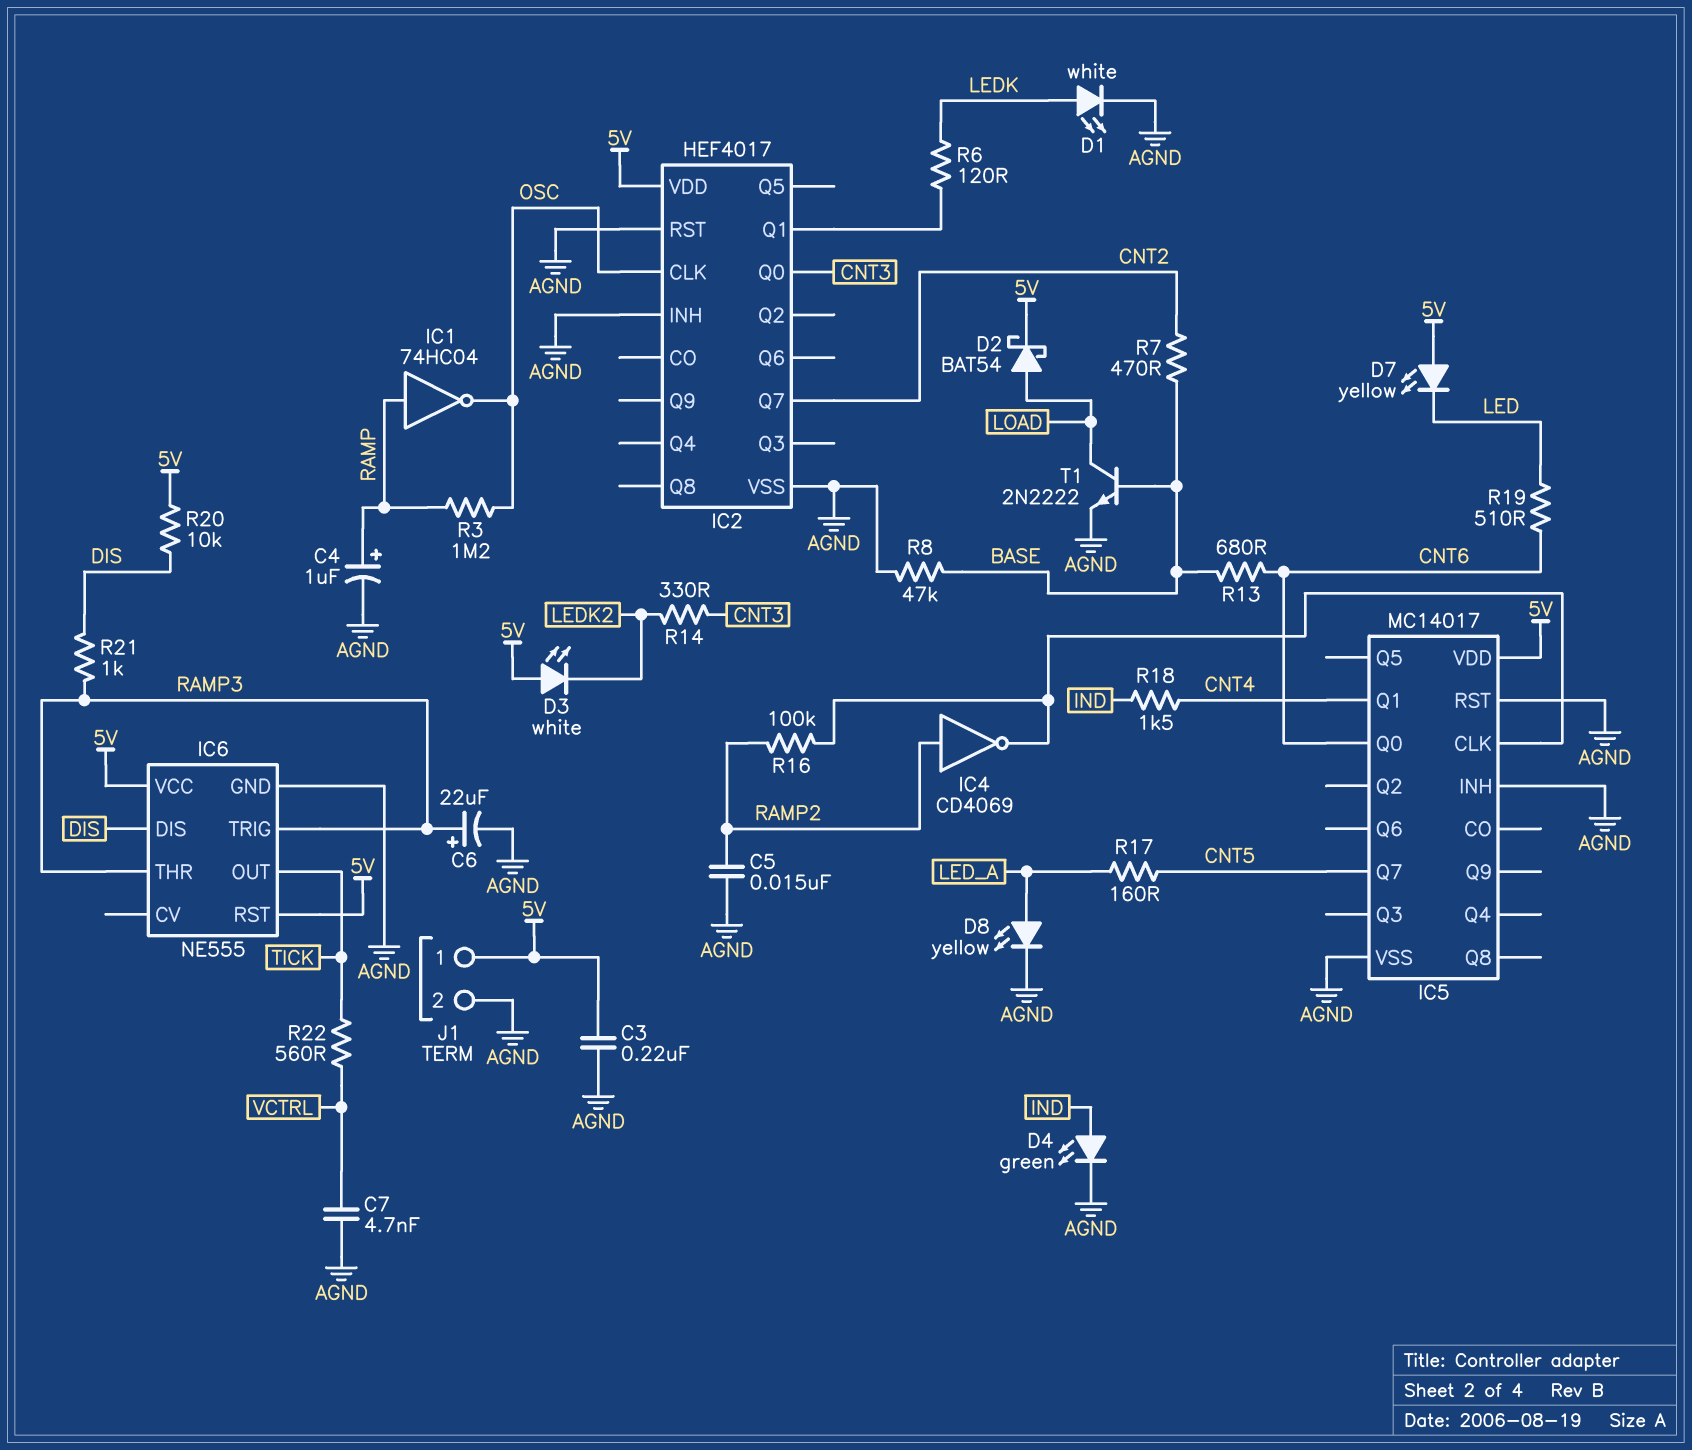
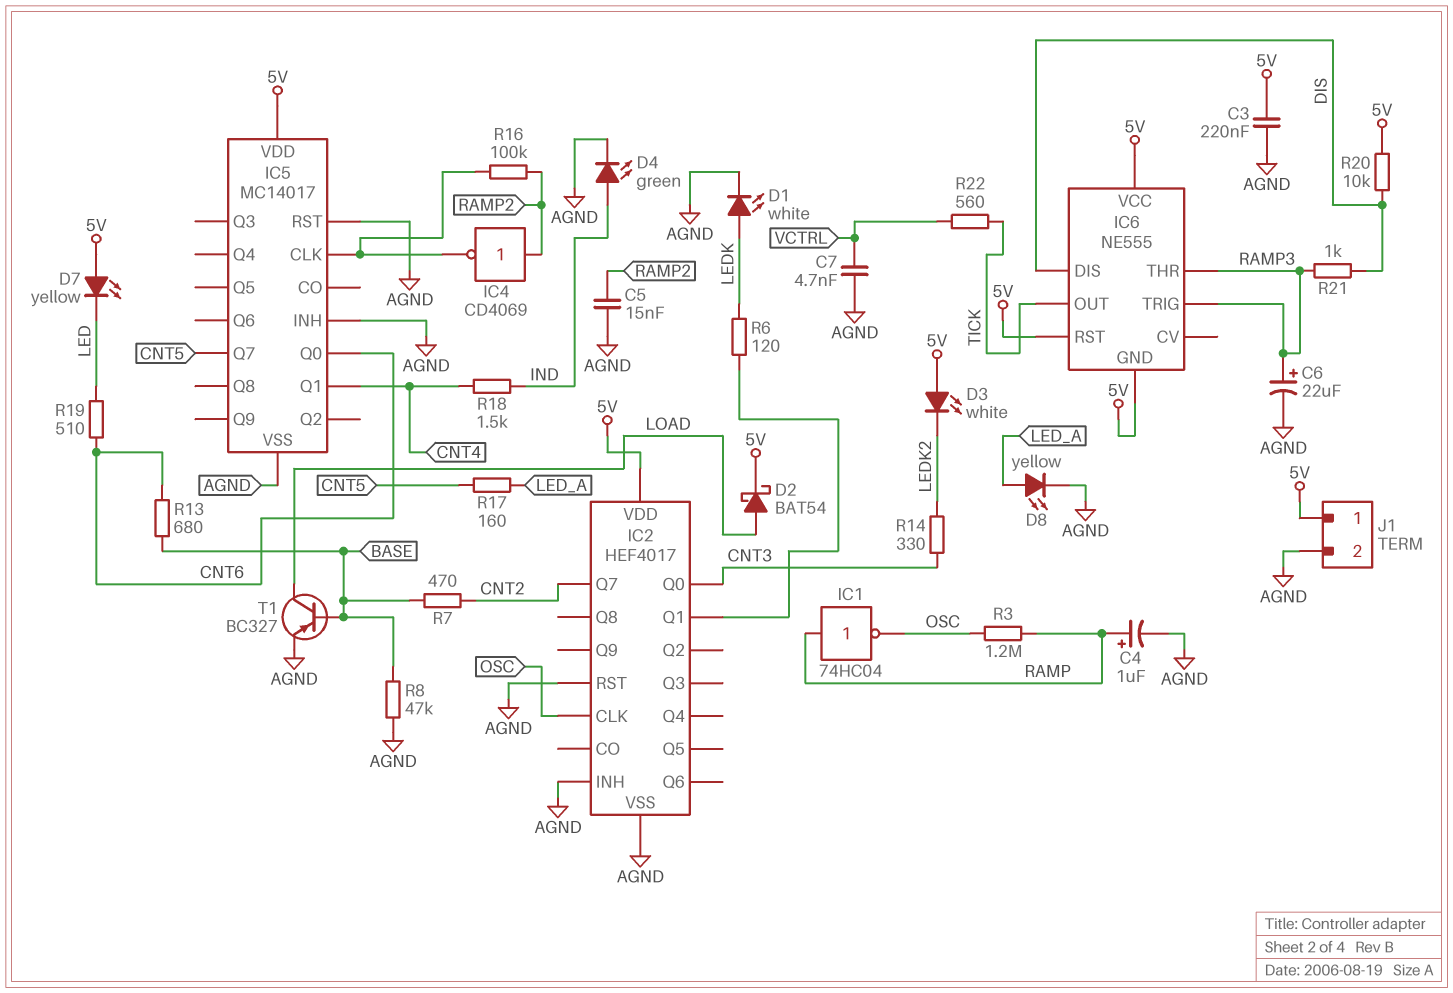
IC6 pin GND: AGND -> 5V
T1: NPN 2N2222 (B BASE, C LOAD, E AGND) -> PNP BC327 (B BASE, C LOAD, E AGND)

